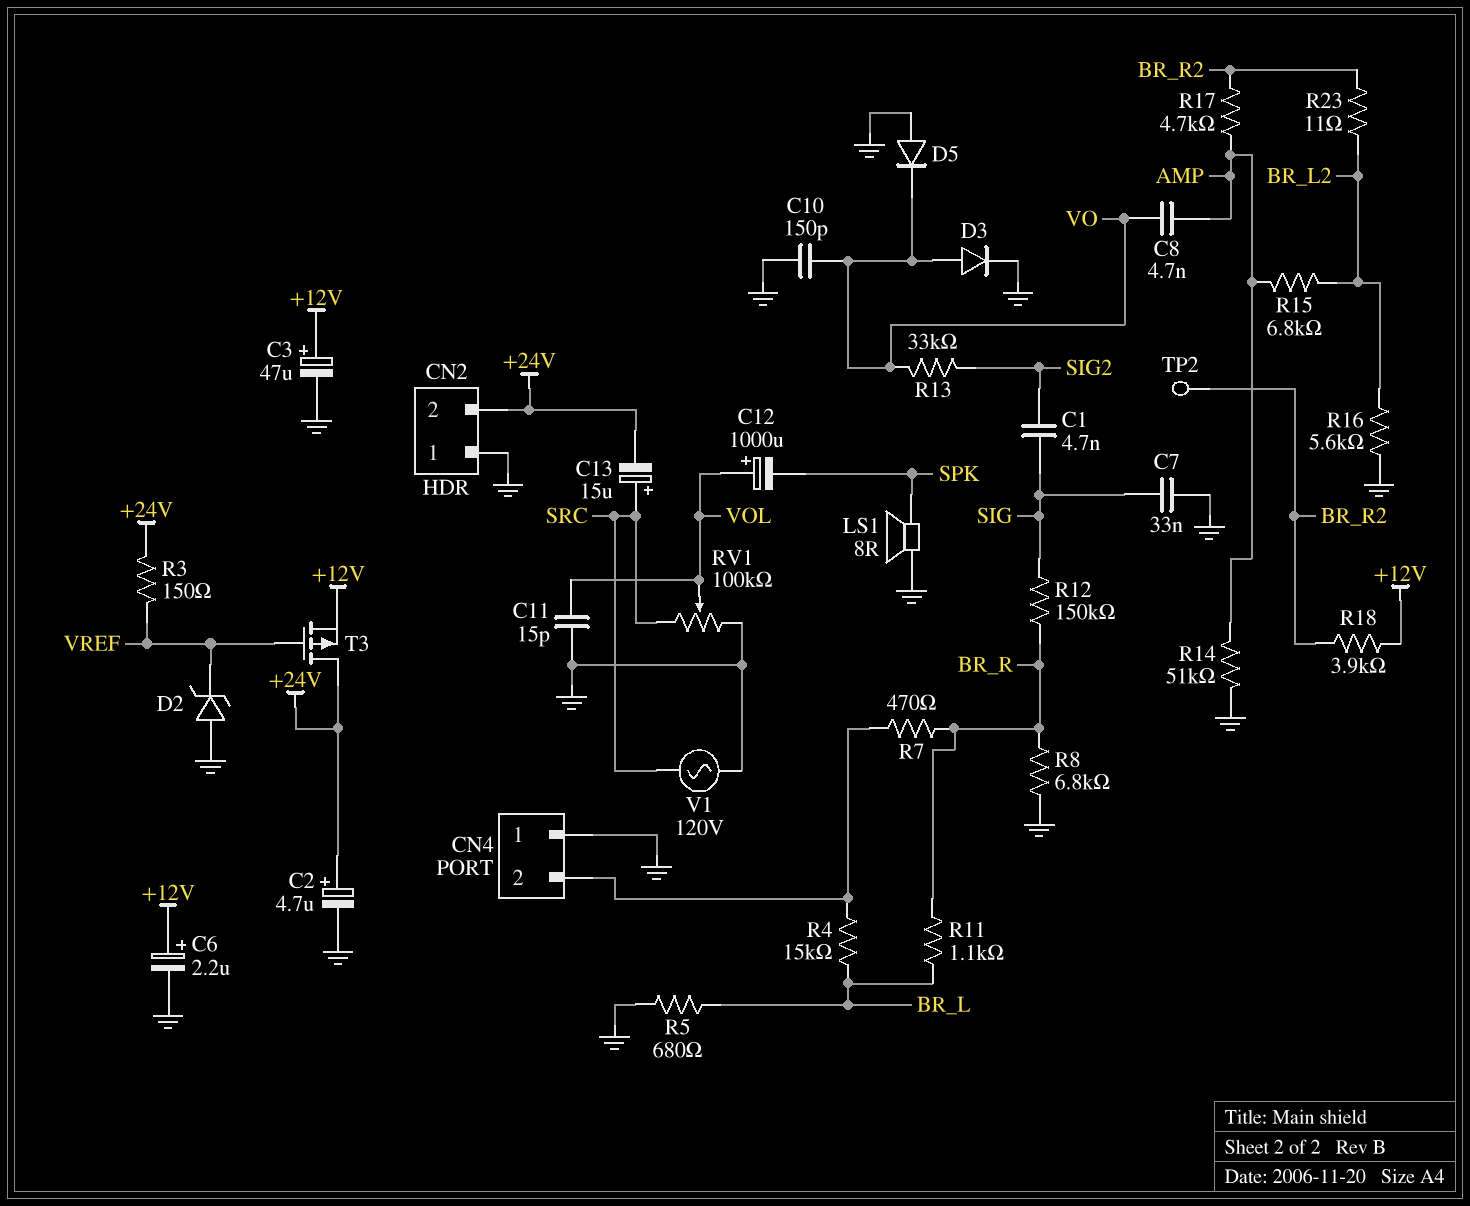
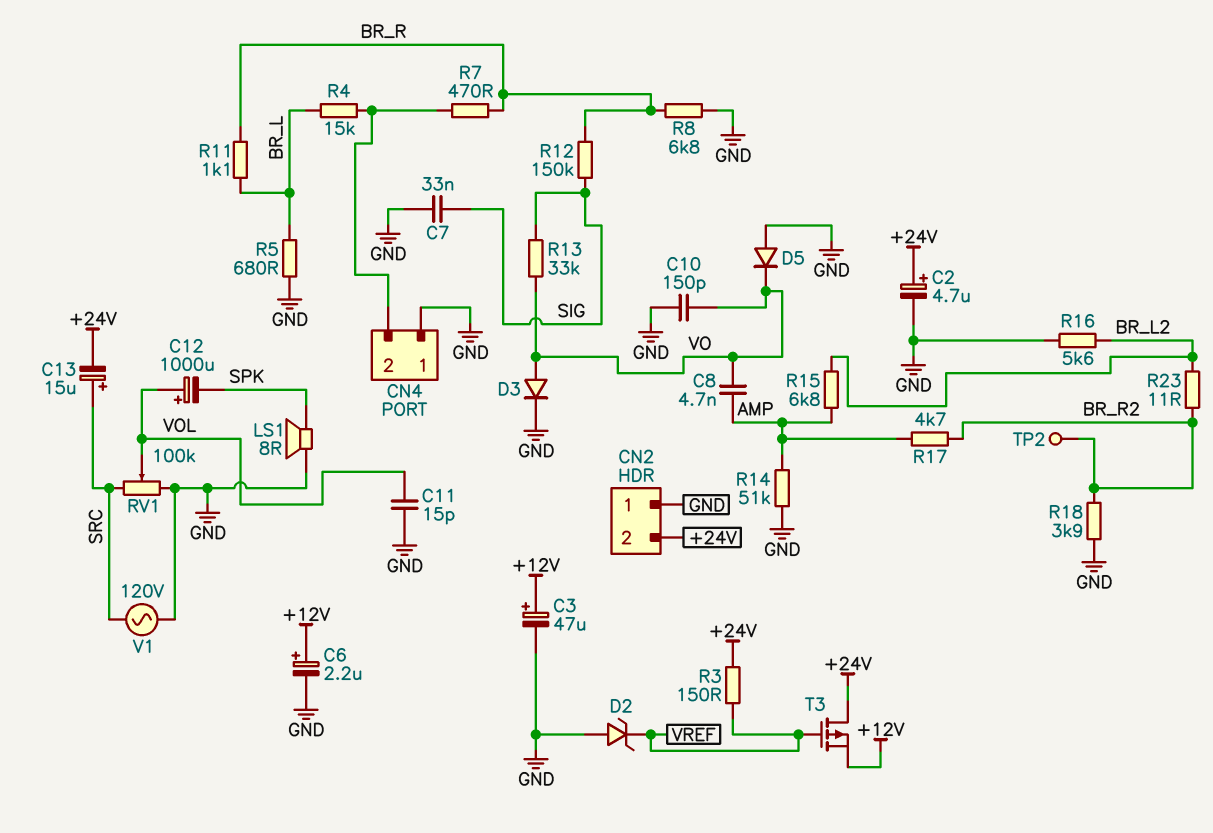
C1: 4.7nF (SIG, SIG2) -> none
R13: 33k (SIG2, VO) -> 33k (SIG, VO)
R18: 3.9k (+12V, BR_R2) -> 3.9k (BR_R2, GND)

